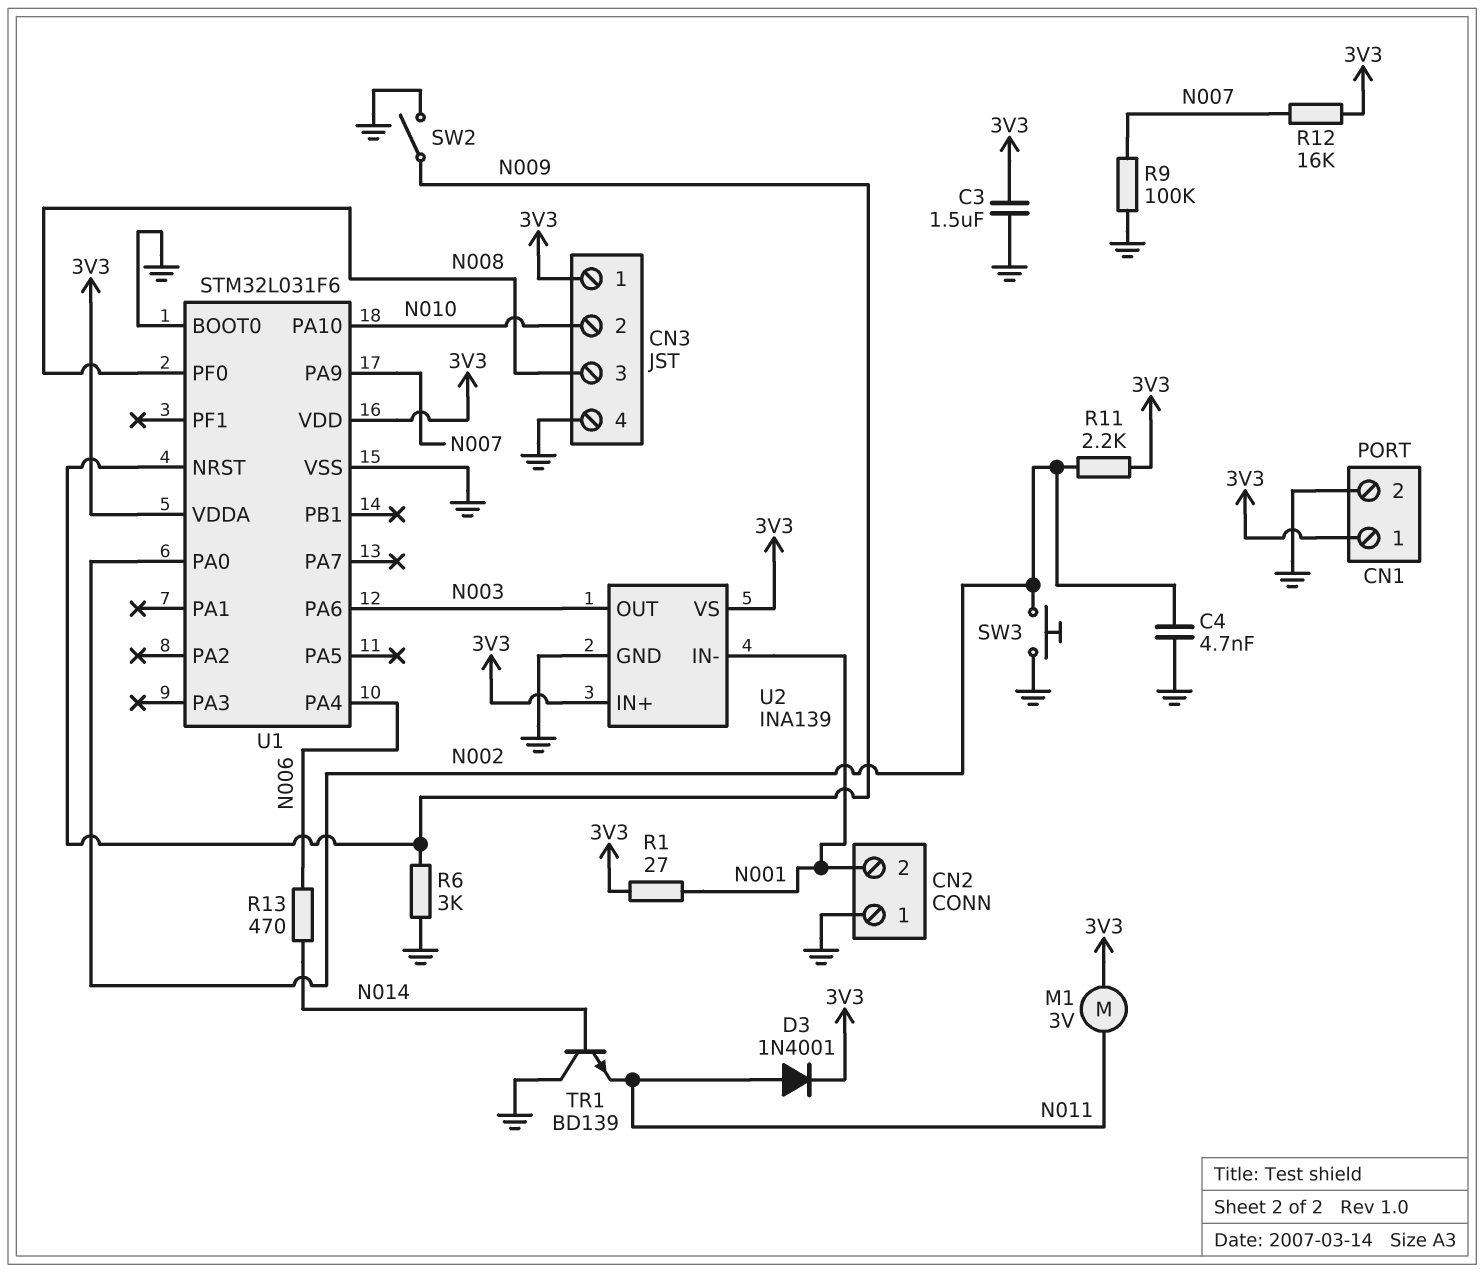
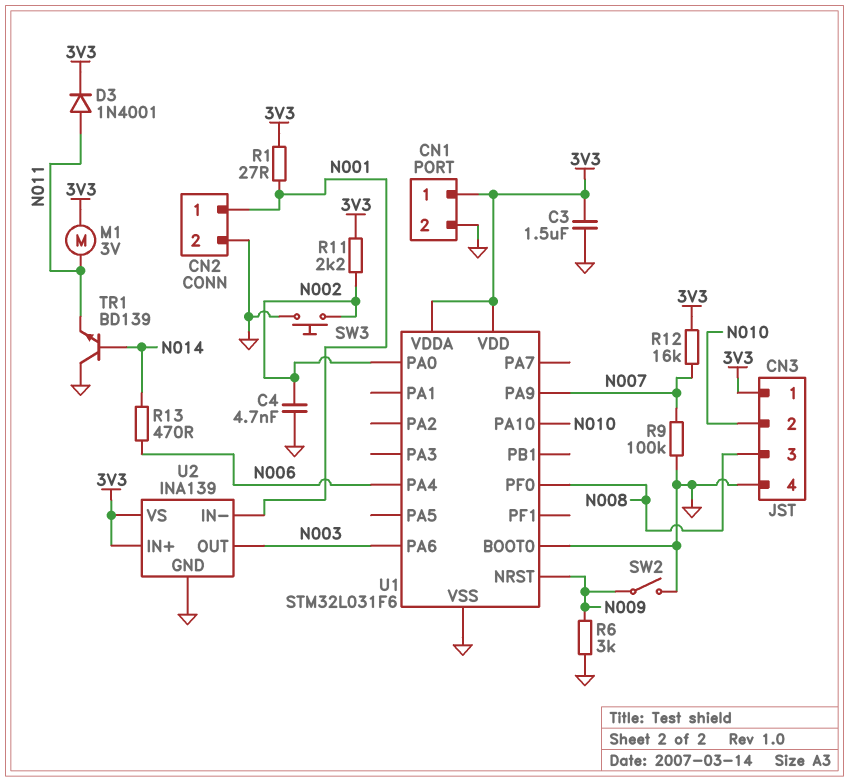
CN2 pin 1: GND -> N001
CN2 pin 2: N001 -> GND

